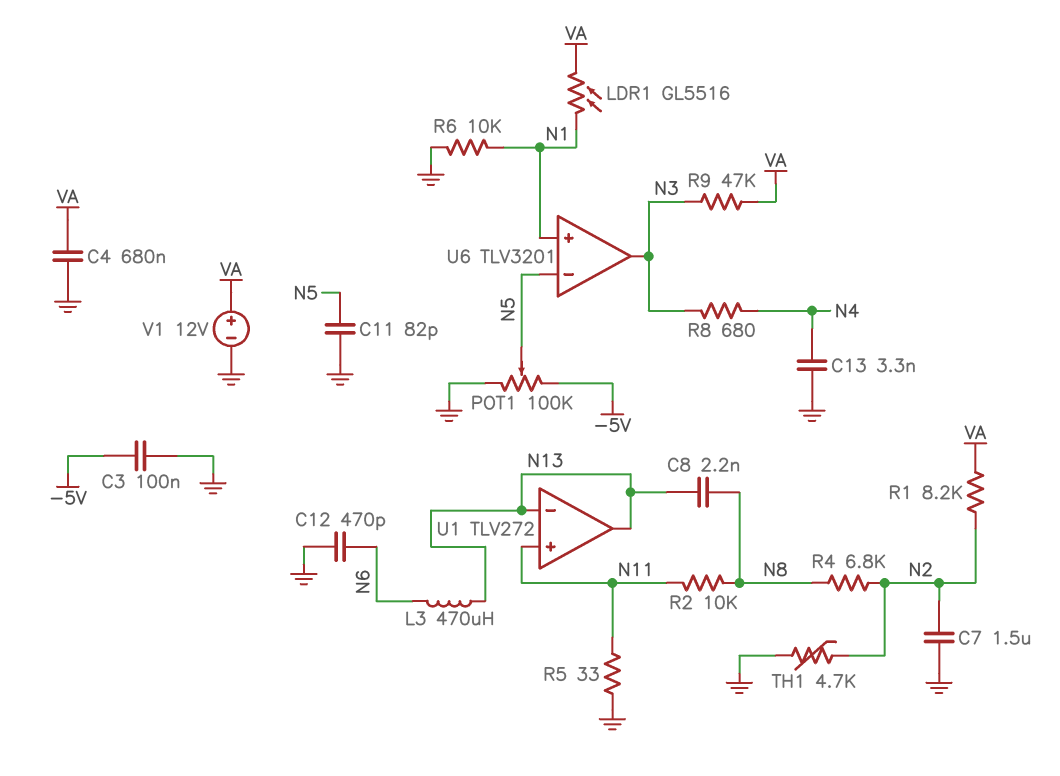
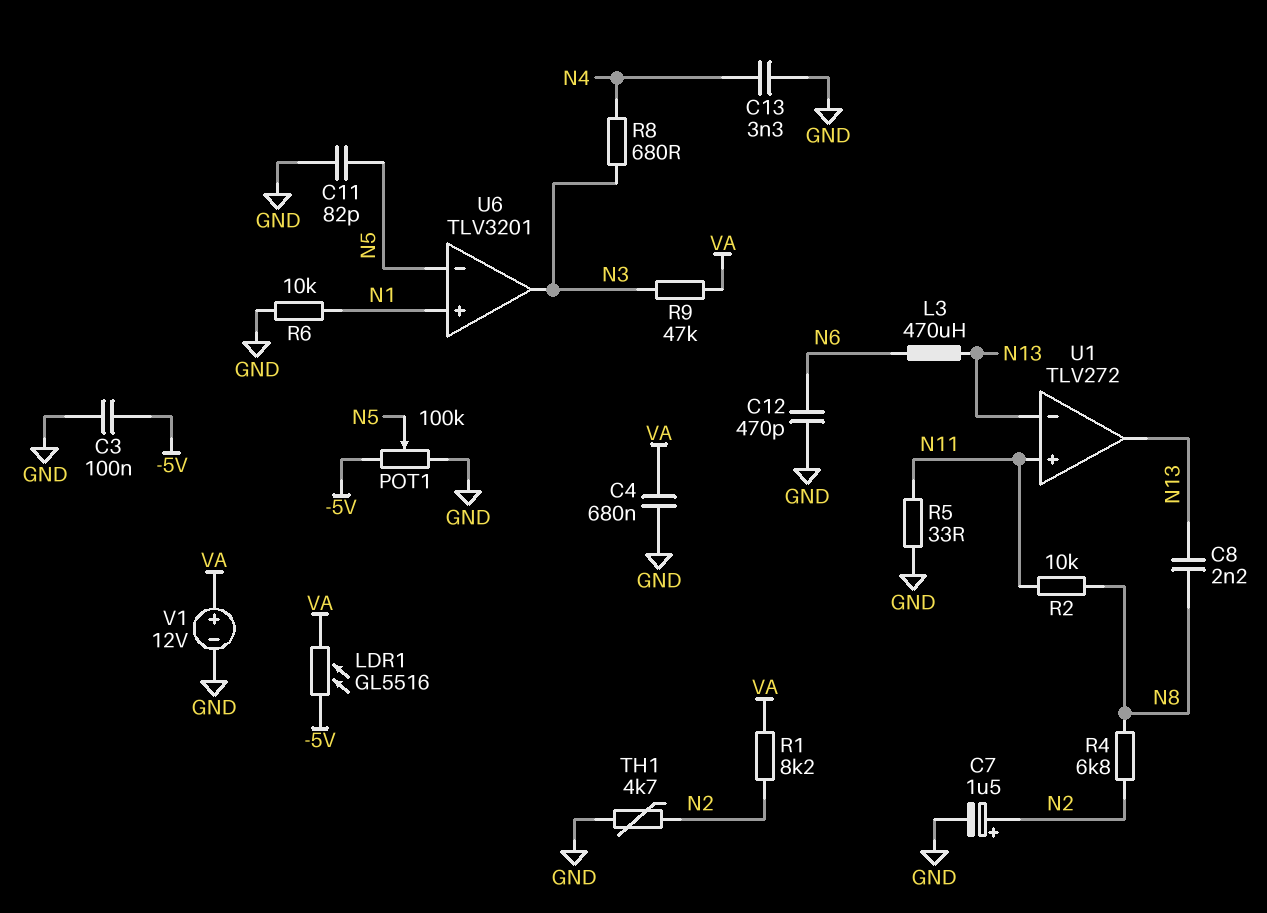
C7: 1.5uF (GND, N2) -> 1.5uF (plus N2, minus GND)
LDR1: GL5516 (N1, VA) -> GL5516 (-5V, VA)

